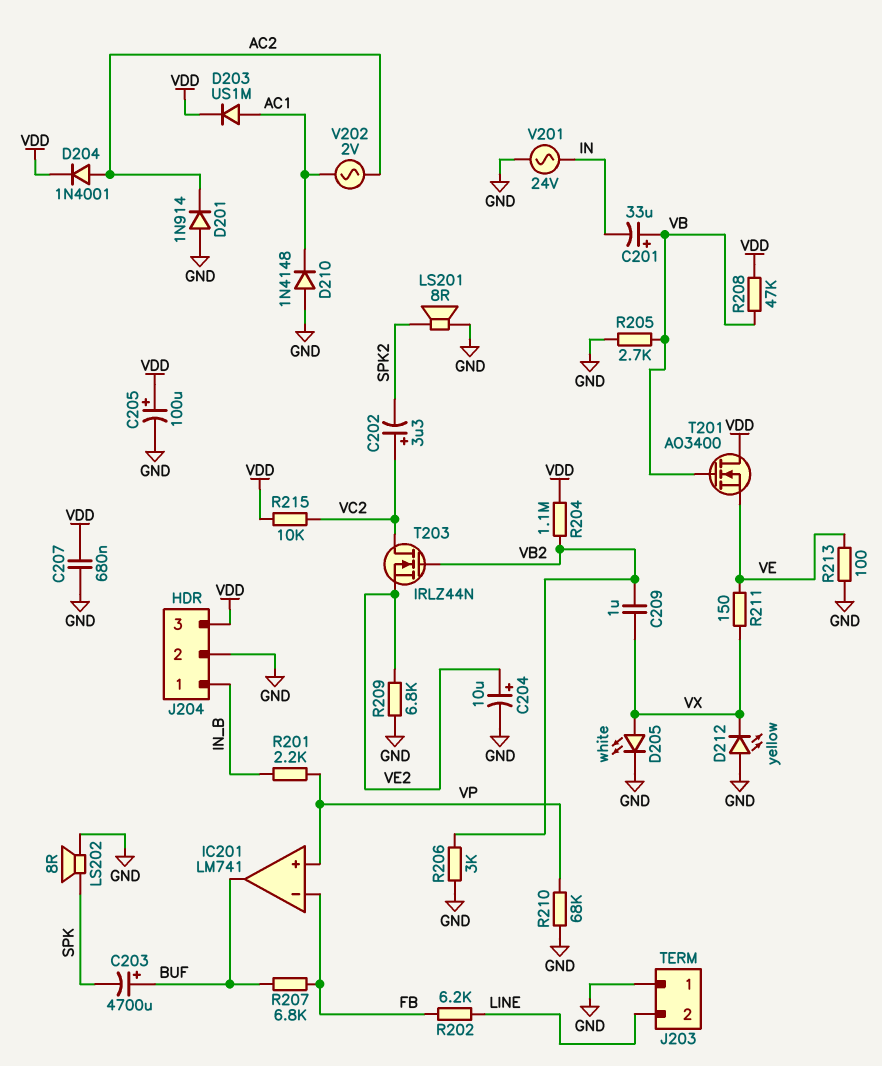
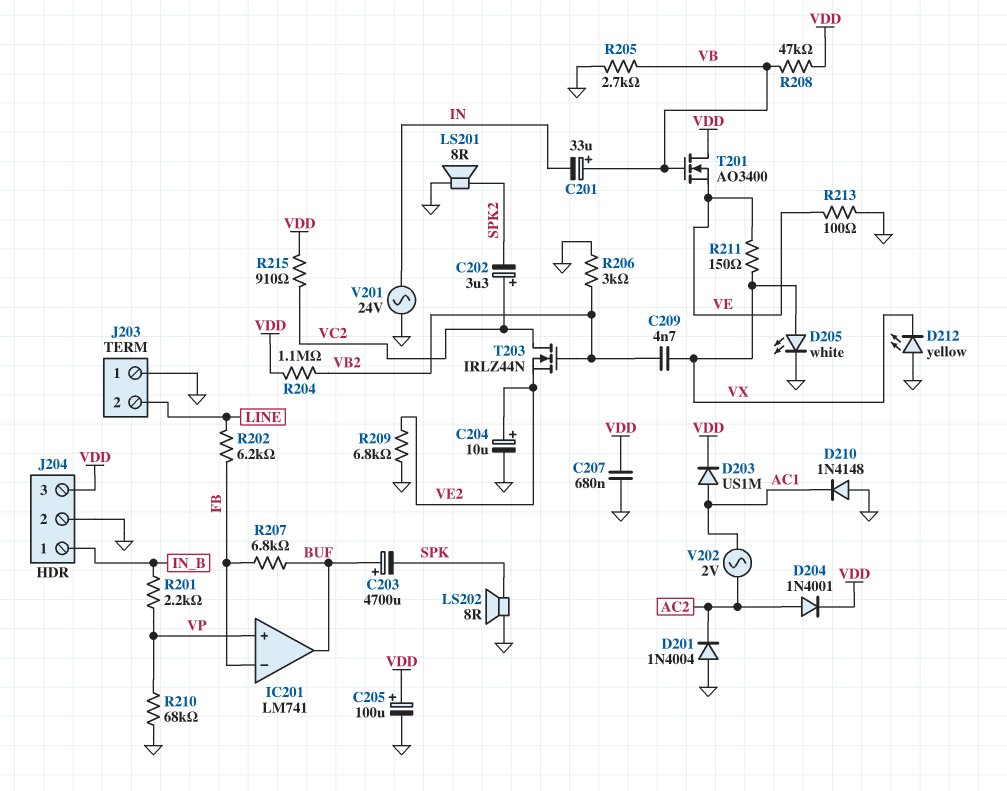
C209: 1uF (VB2, VX) -> 4.7nF (VB2, VX)
D201: diode 1N914 (A GND, K AC2) -> diode 1N4004 (A GND, K AC2)
R215: 10k (VC2, VDD) -> 910 (VC2, VDD)

